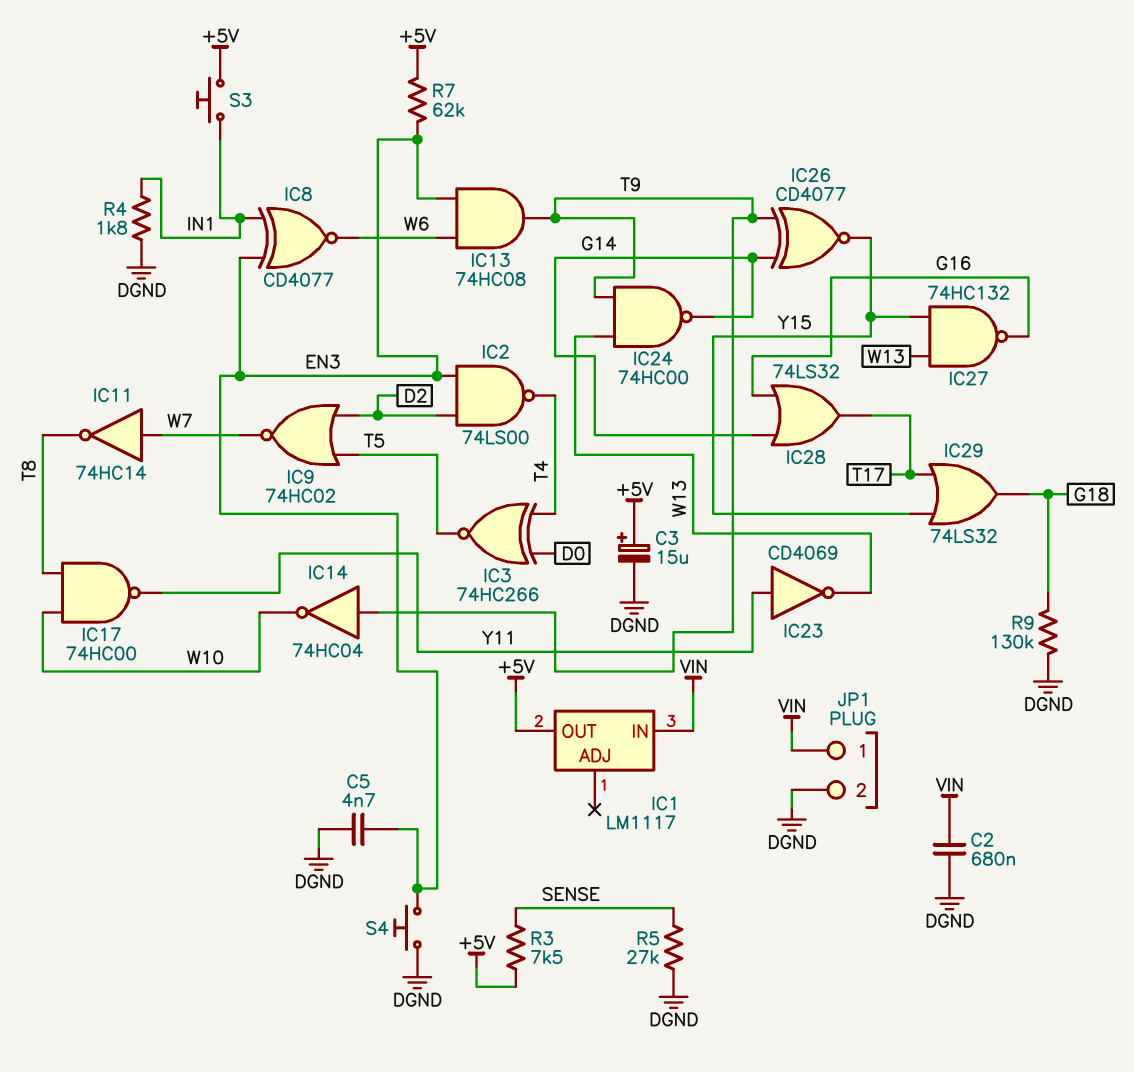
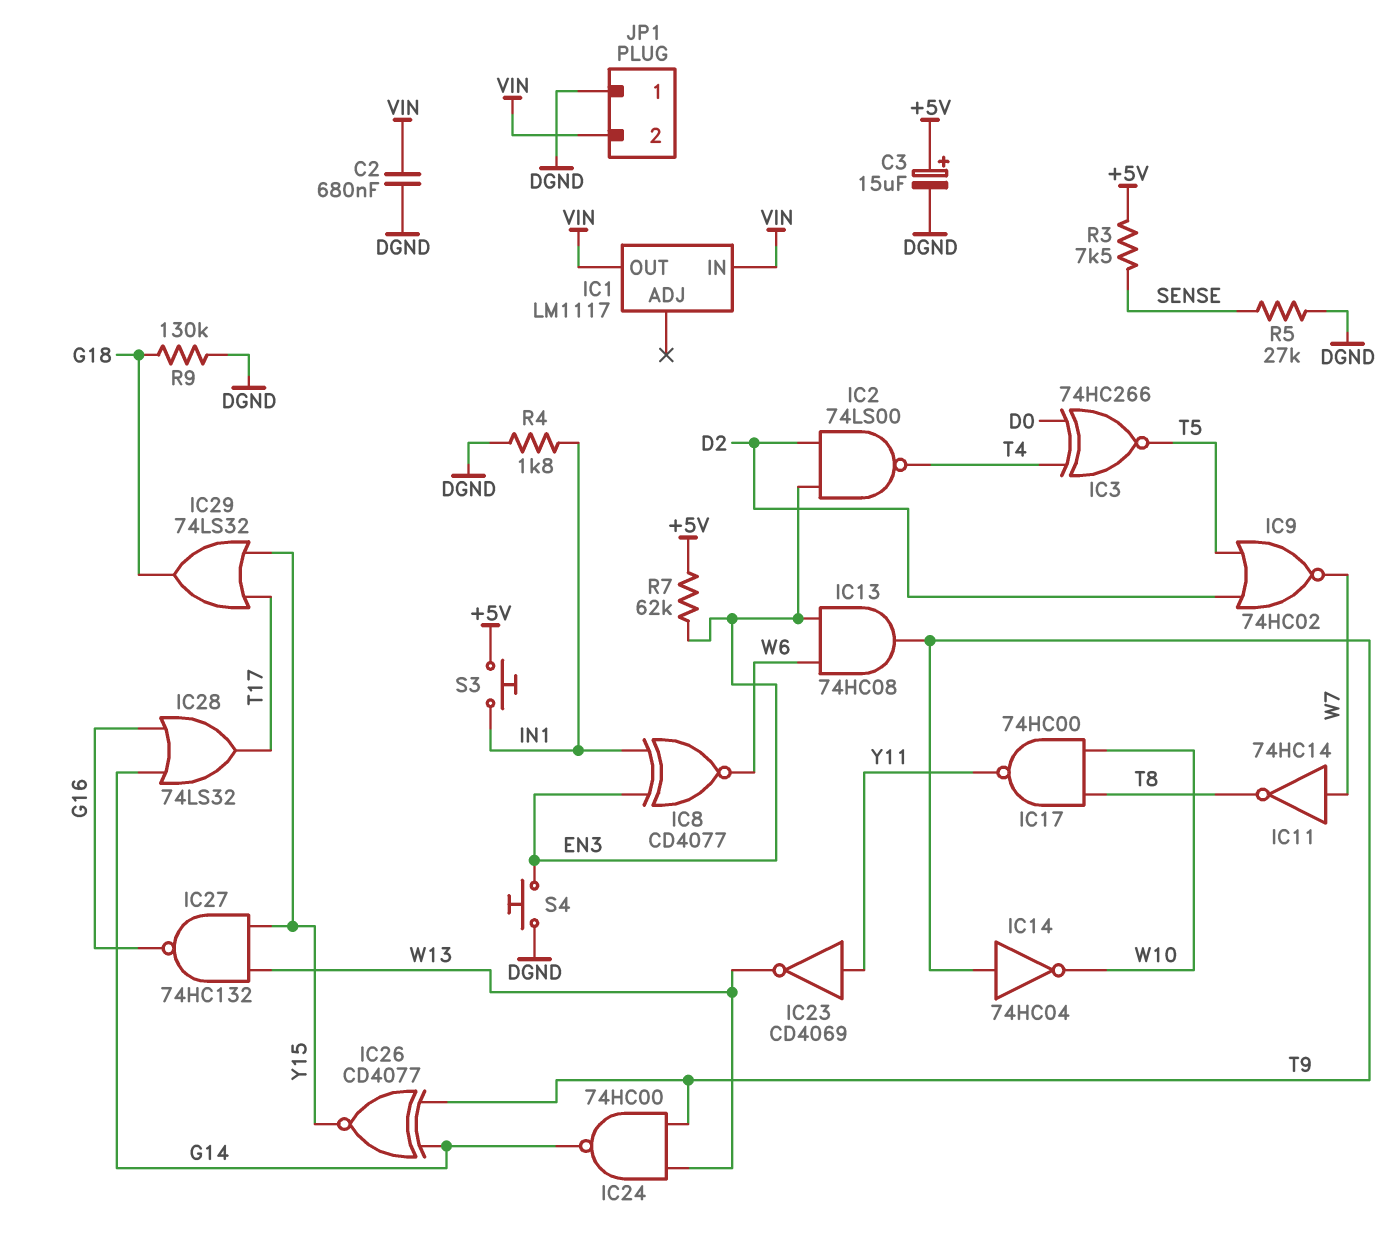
C5: 4.7nF (DGND, EN3) -> none
IC1 pin OUT: +5V -> VIN
JP1 pin 1: VIN -> DGND
JP1 pin 2: DGND -> VIN

